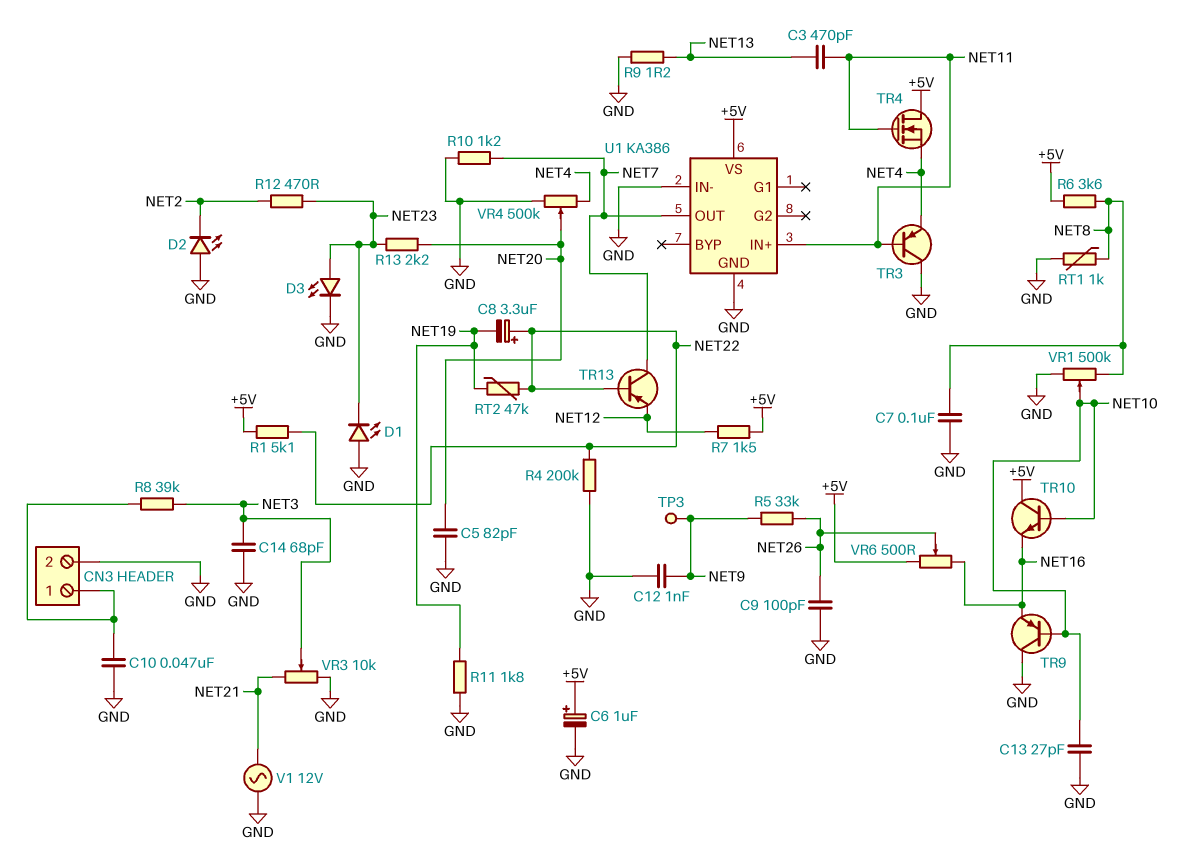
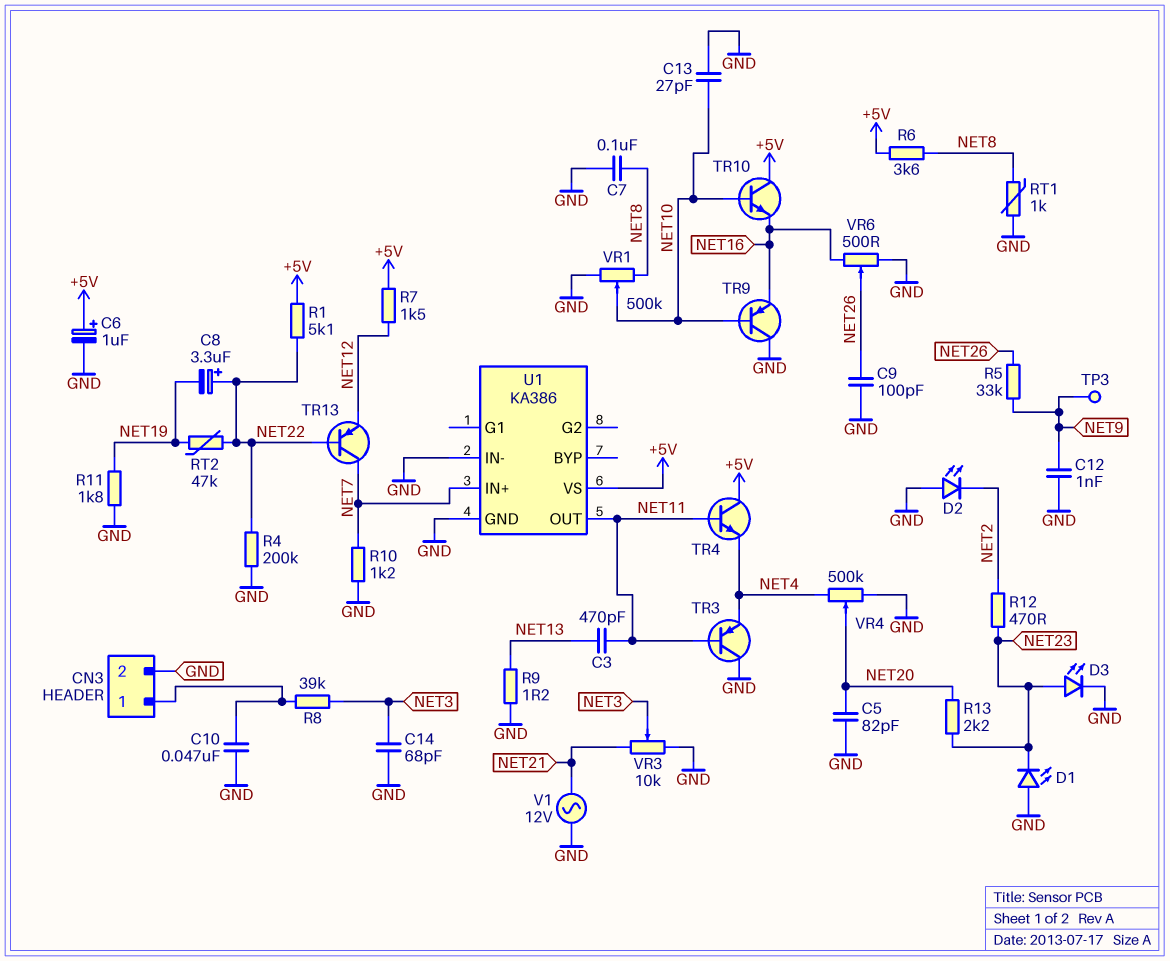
TR4: NMOS (G NET11, D +5V, S NET4) -> NPN (B NET11, C +5V, E NET4)
U1 pin IN+: NET11 -> NET7
U1 pin OUT: NET7 -> NET11
VR6: 500 (+5V, NET16, wiper NET26) -> 500 (GND, NET16, wiper NET26)

